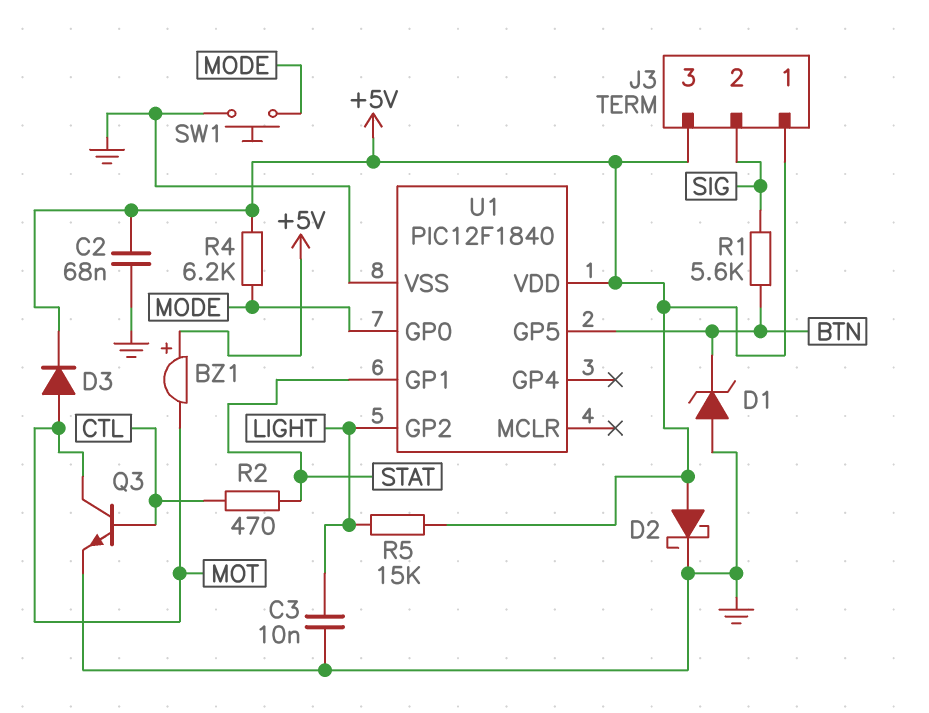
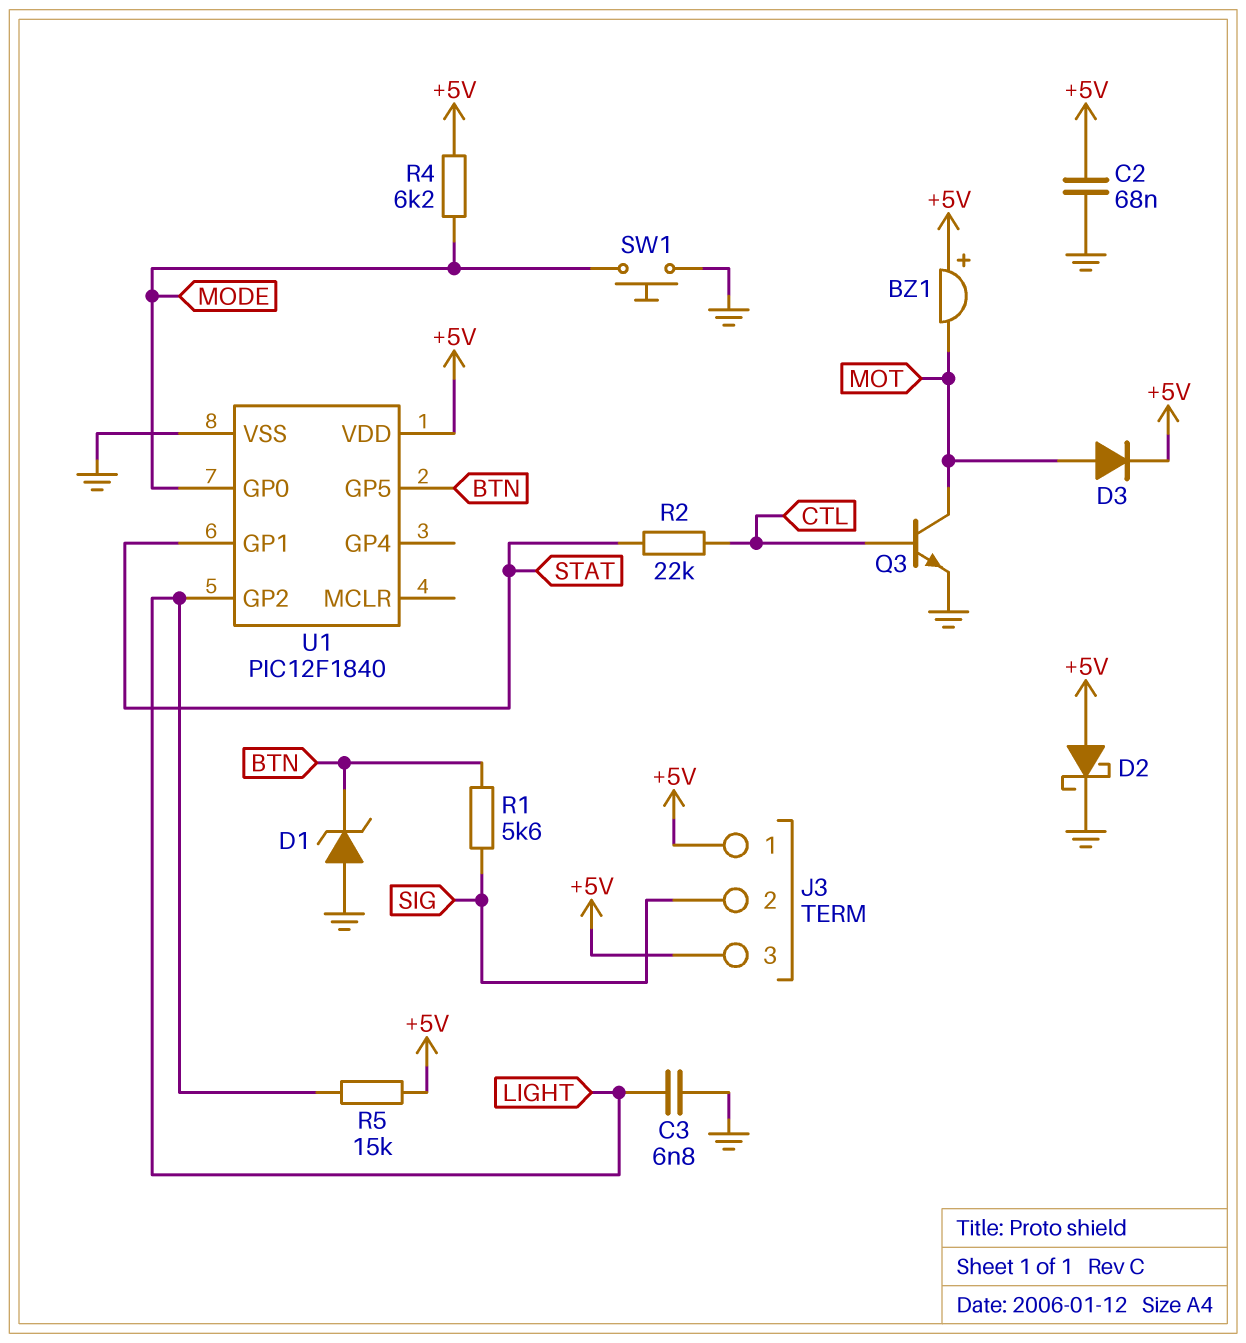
C3: 10nF (GND, LIGHT) -> 6.8nF (GND, LIGHT)
R2: 470 (CTL, STAT) -> 22k (CTL, STAT)

